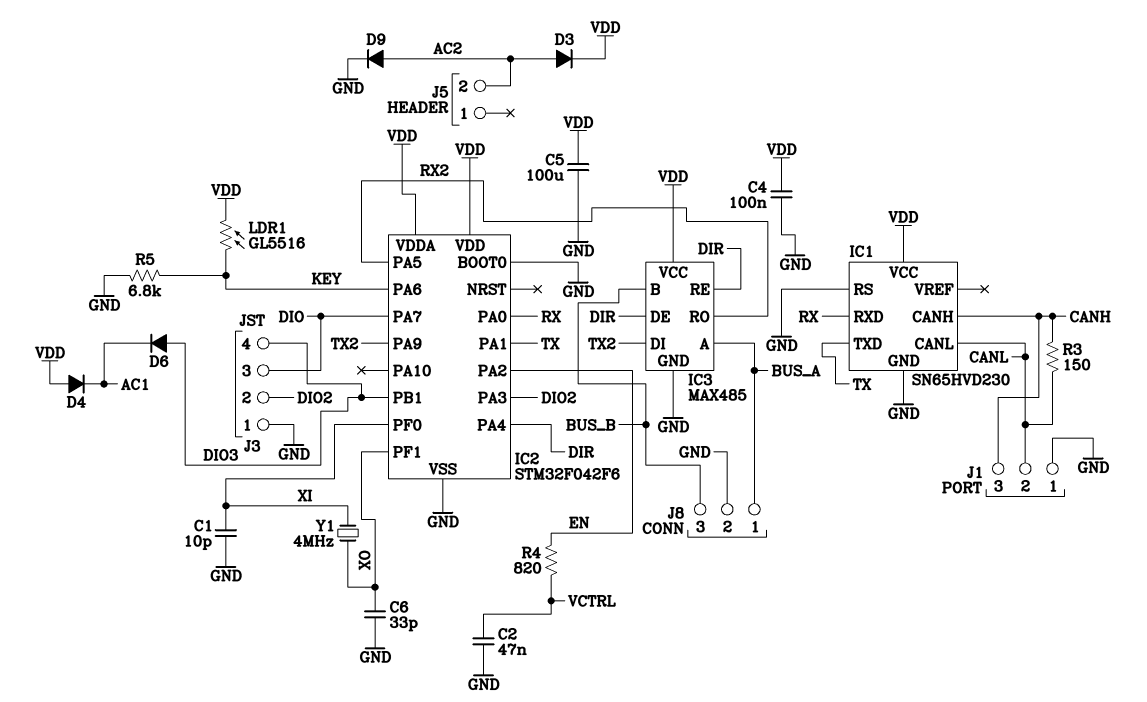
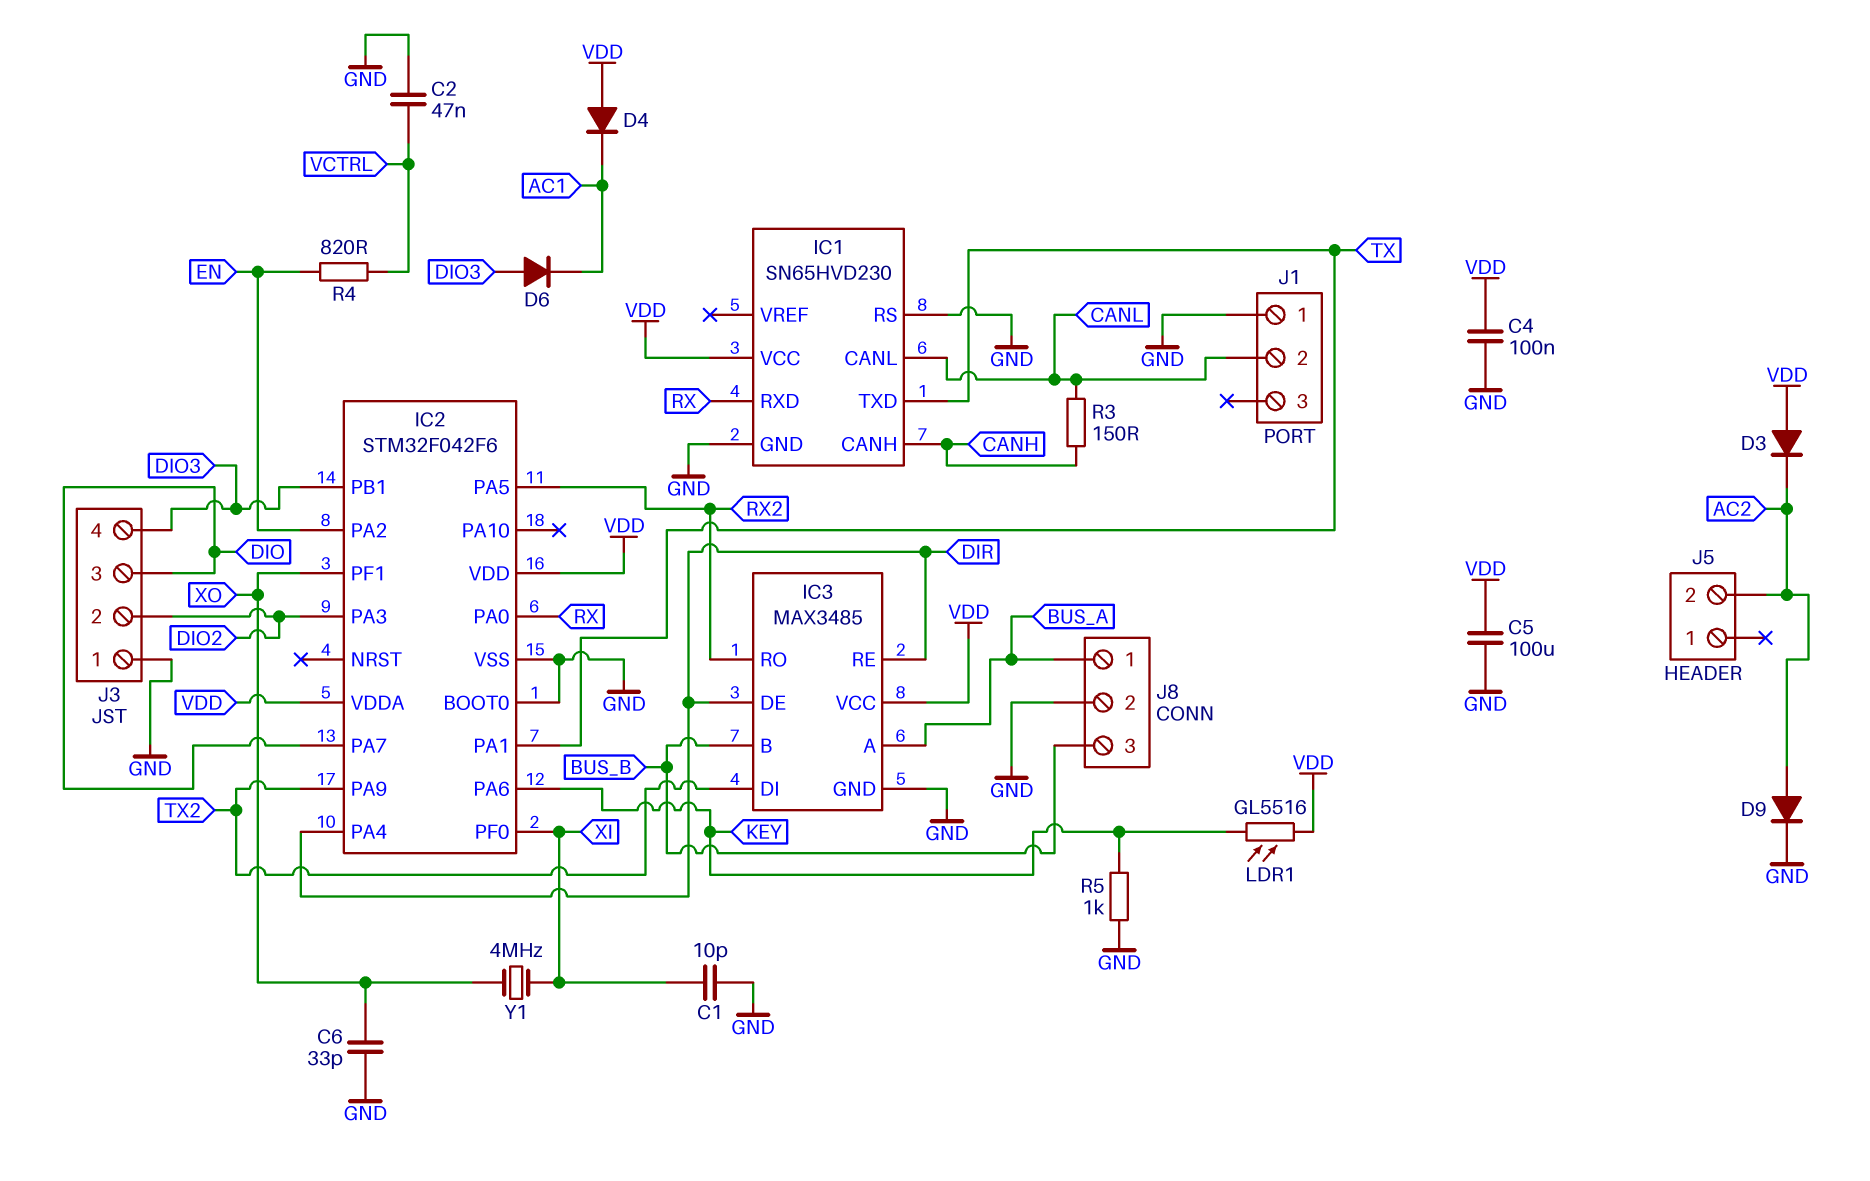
D3: diode (A AC2, K VDD) -> diode (A VDD, K AC2)
IC3: MAX485 -> MAX3485
J1 pin 3: CANH -> none
R5: 6.8k (GND, KEY) -> 1k (GND, KEY)

